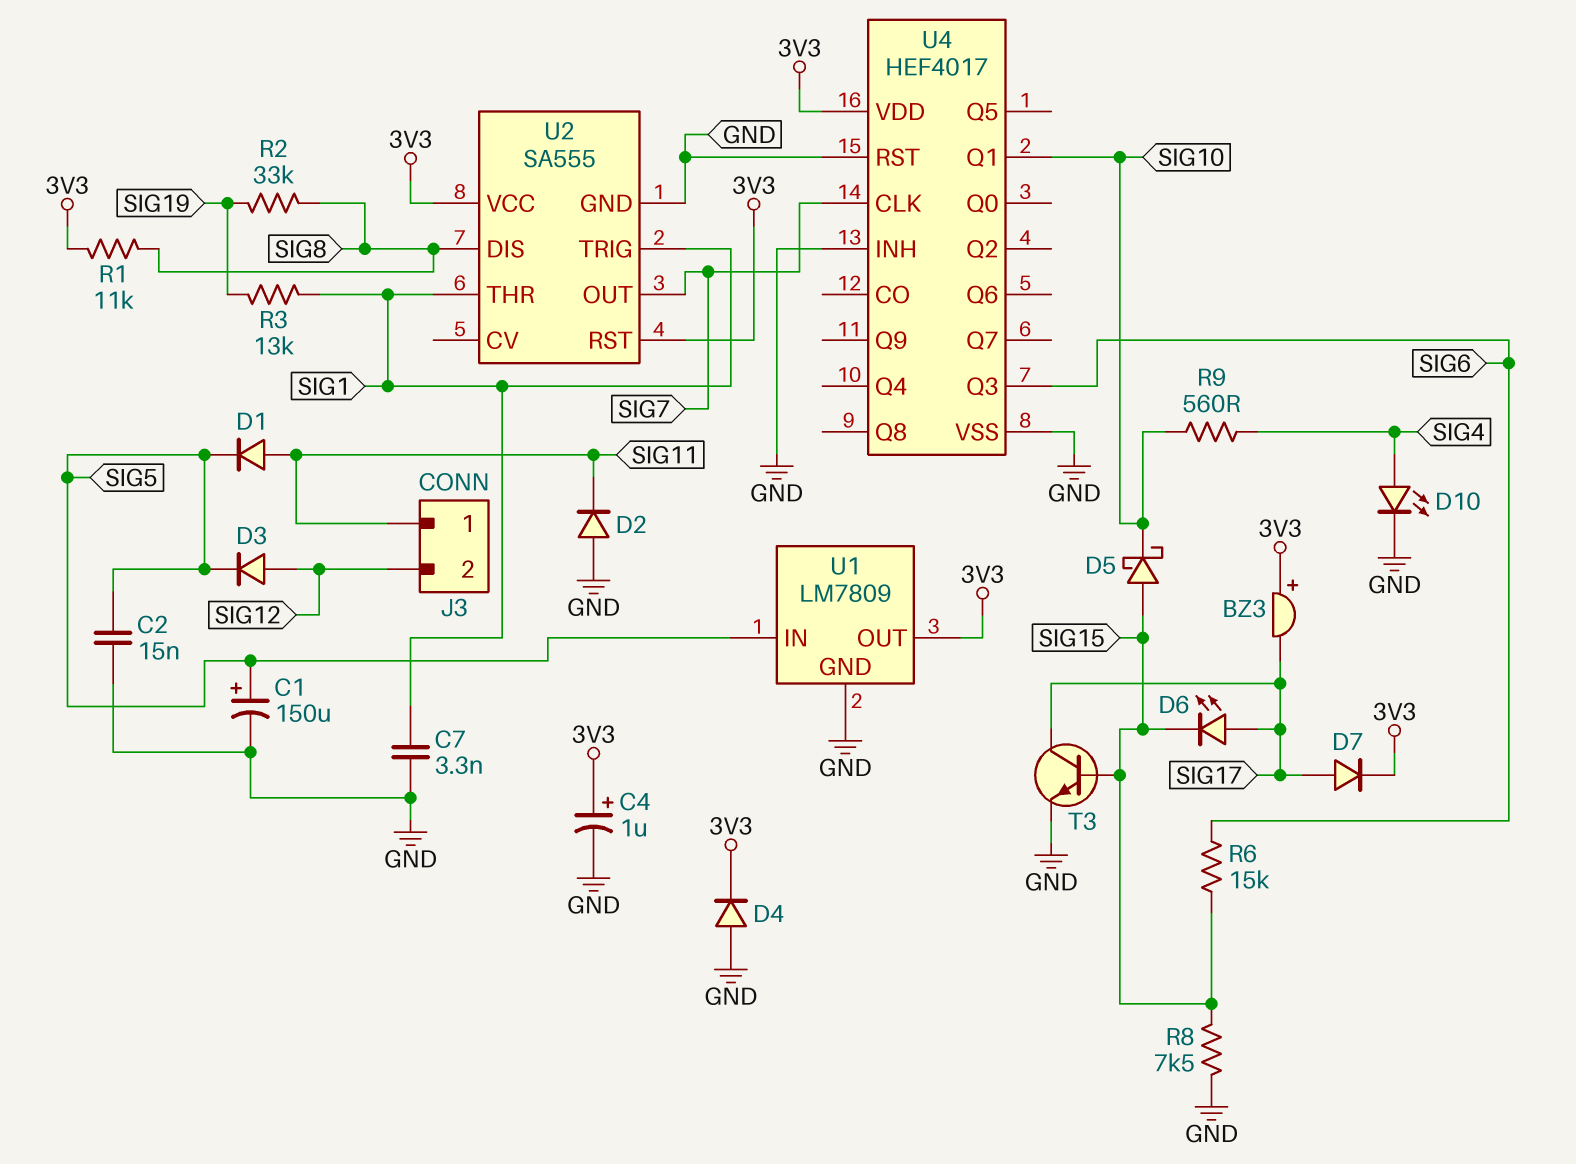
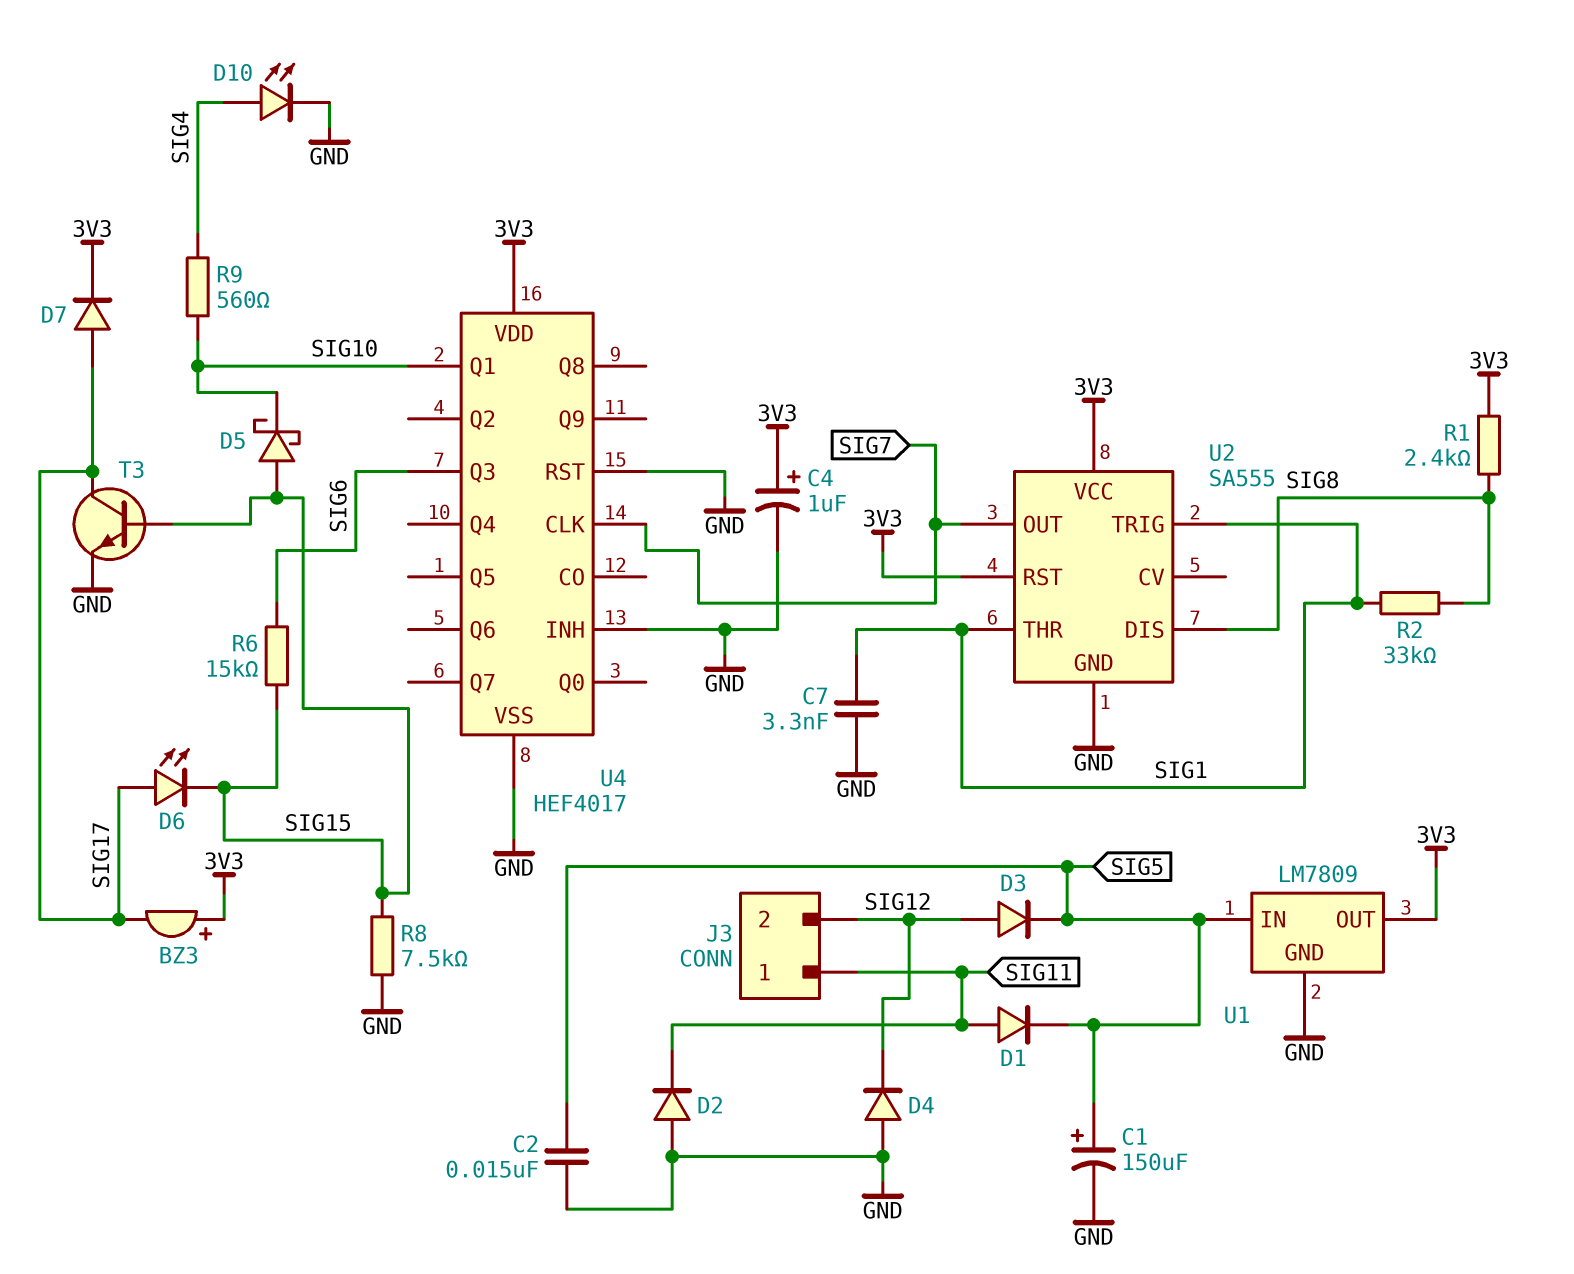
D4: diode (A GND, K 3V3) -> diode (A GND, K SIG12)
R1: 11k (3V3, SIG8) -> 2.4k (3V3, SIG8)
R2: 33k (SIG8, SIG19) -> 33k (SIG1, SIG8)
R3: 13k (SIG1, SIG19) -> none

